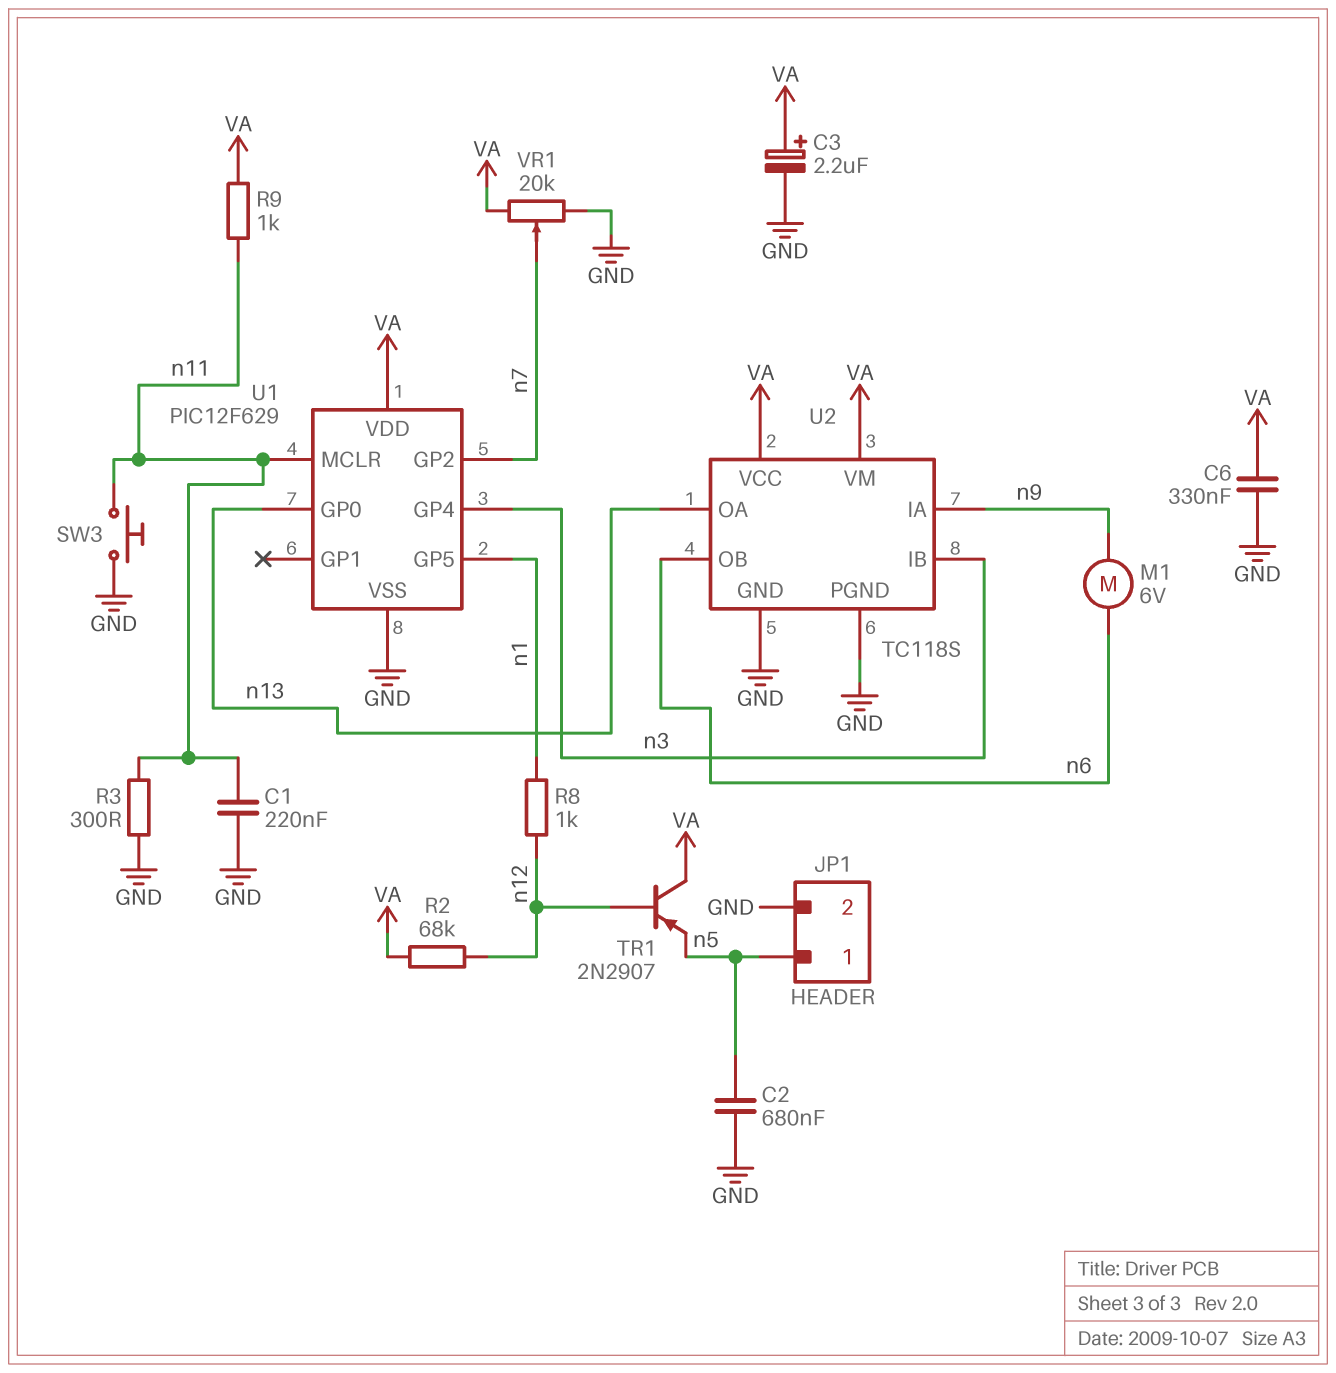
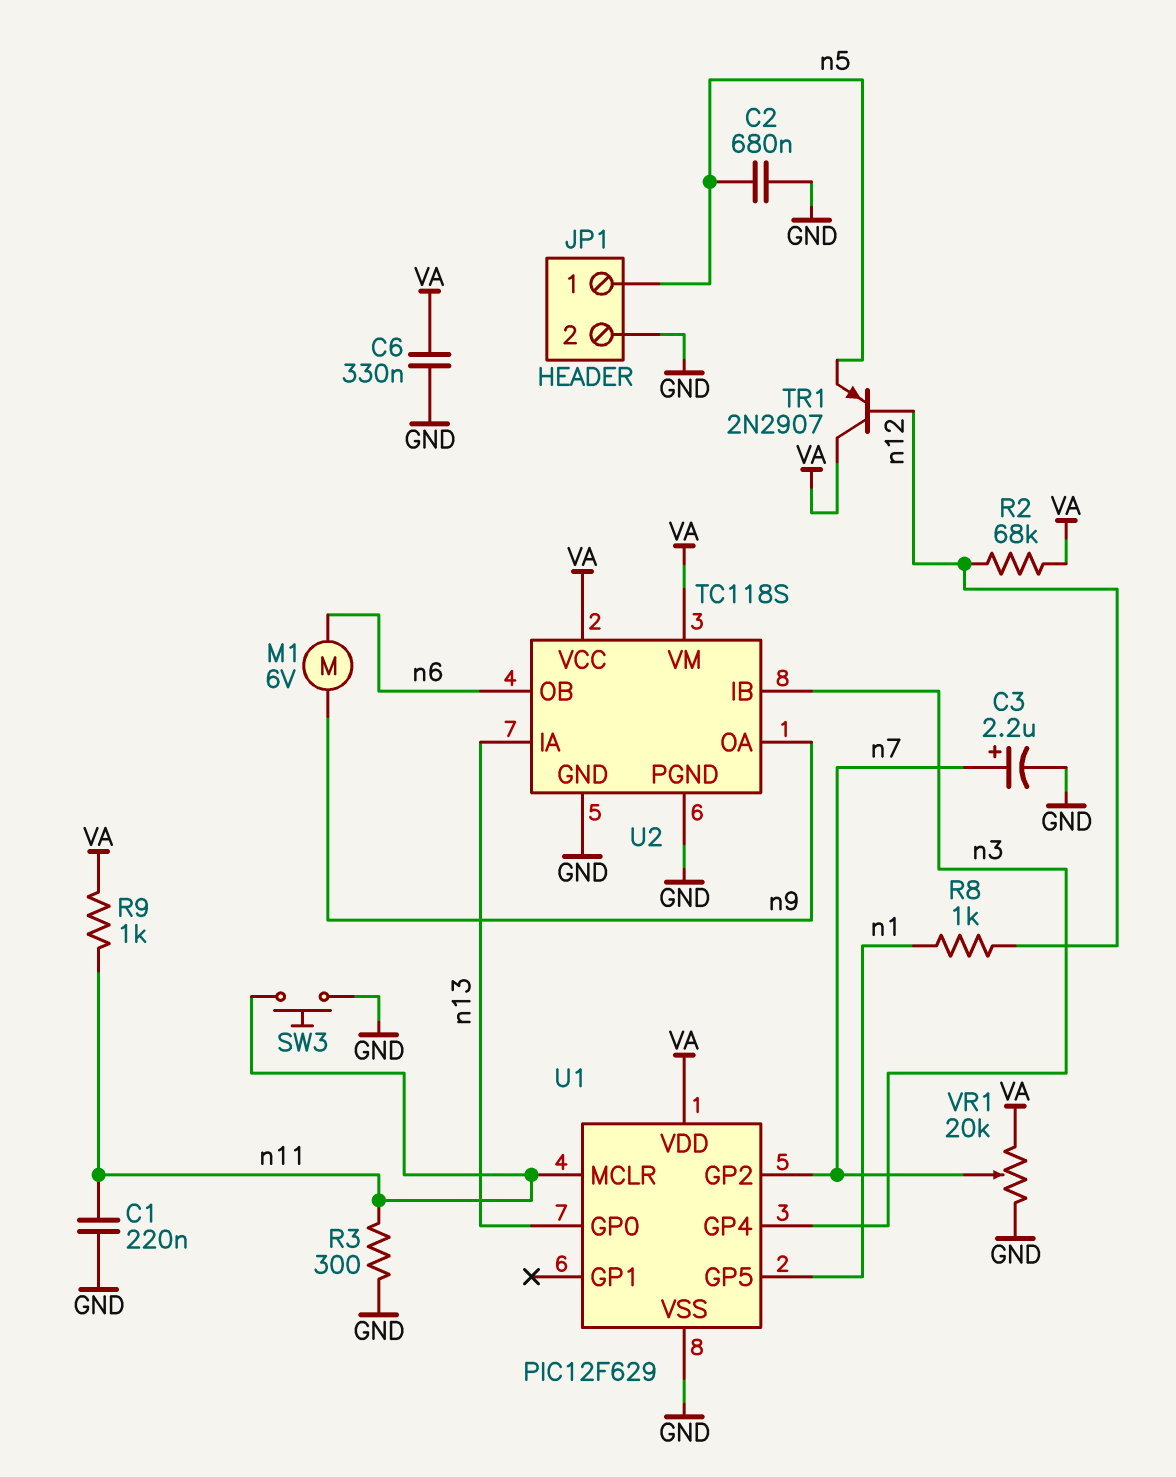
C3: 2.2uF (plus VA, minus GND) -> 2.2uF (plus n7, minus GND)
U2 pin IA: n9 -> n13
U2 pin OA: n13 -> n9

